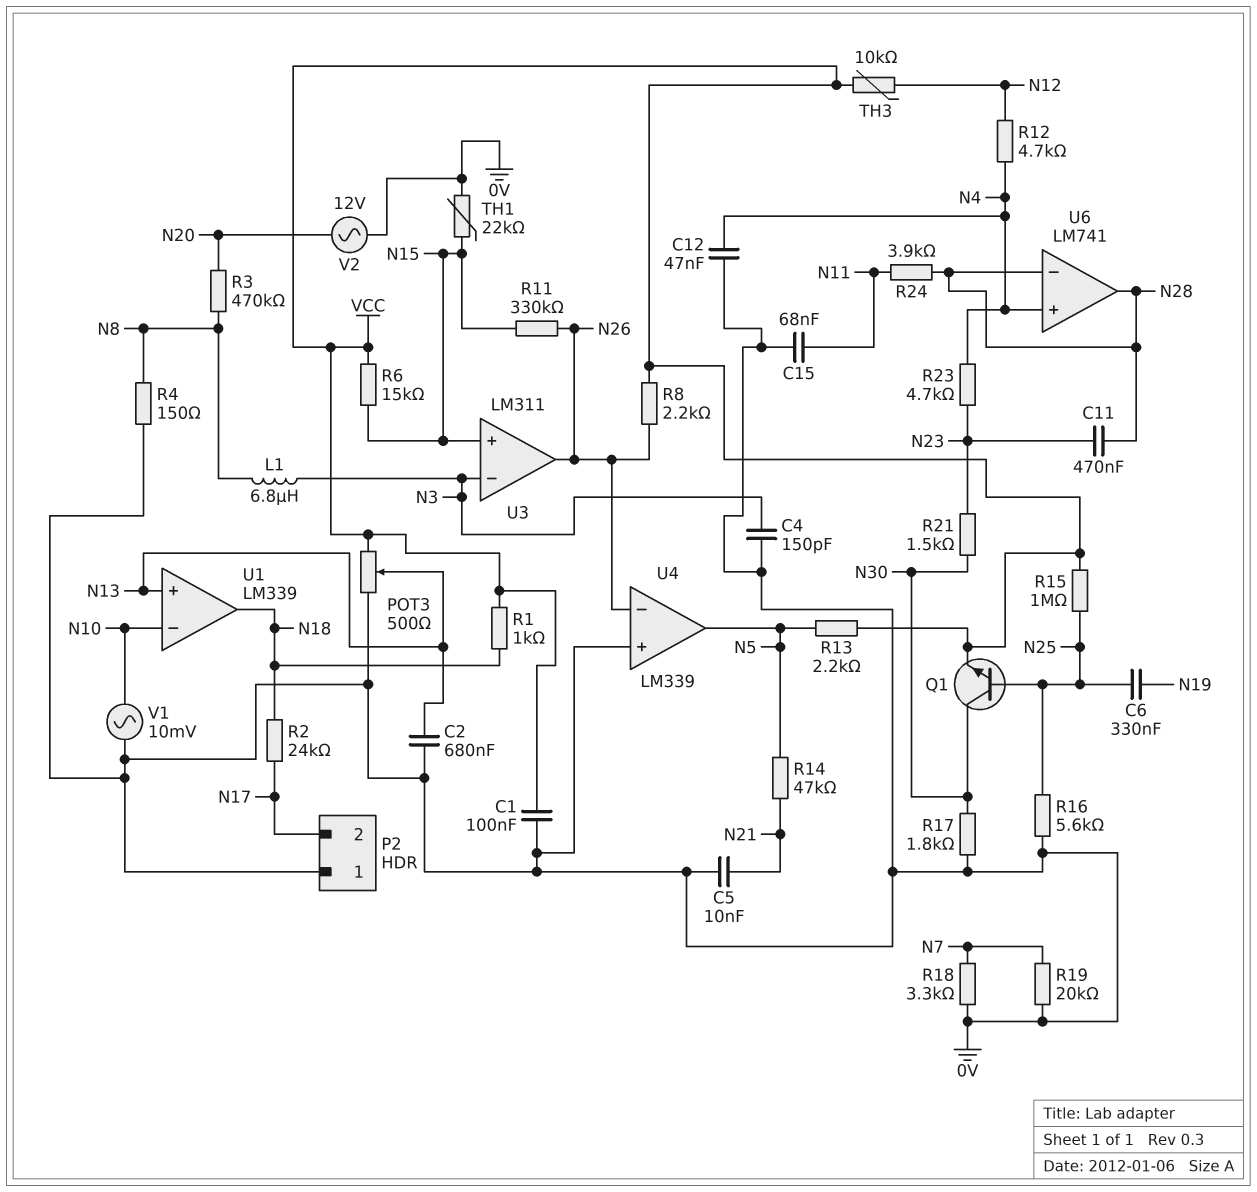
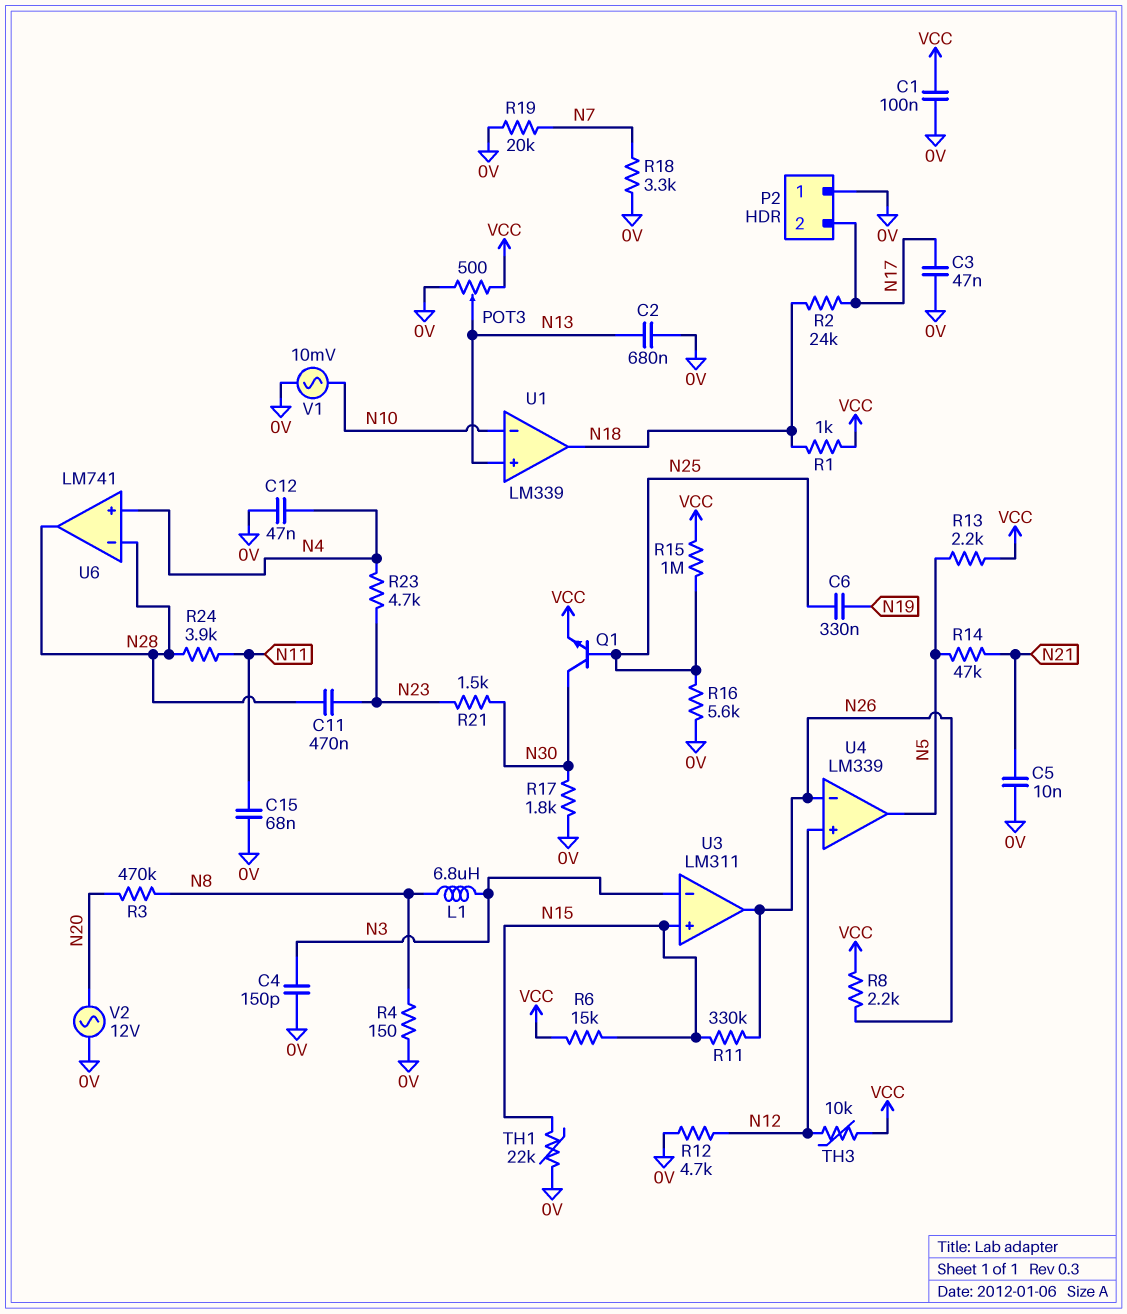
C3: none -> 47nF (0V, N17)
R12: 4.7k (N4, N12) -> 4.7k (0V, N12)
U4 pin in+: 0V -> N12

